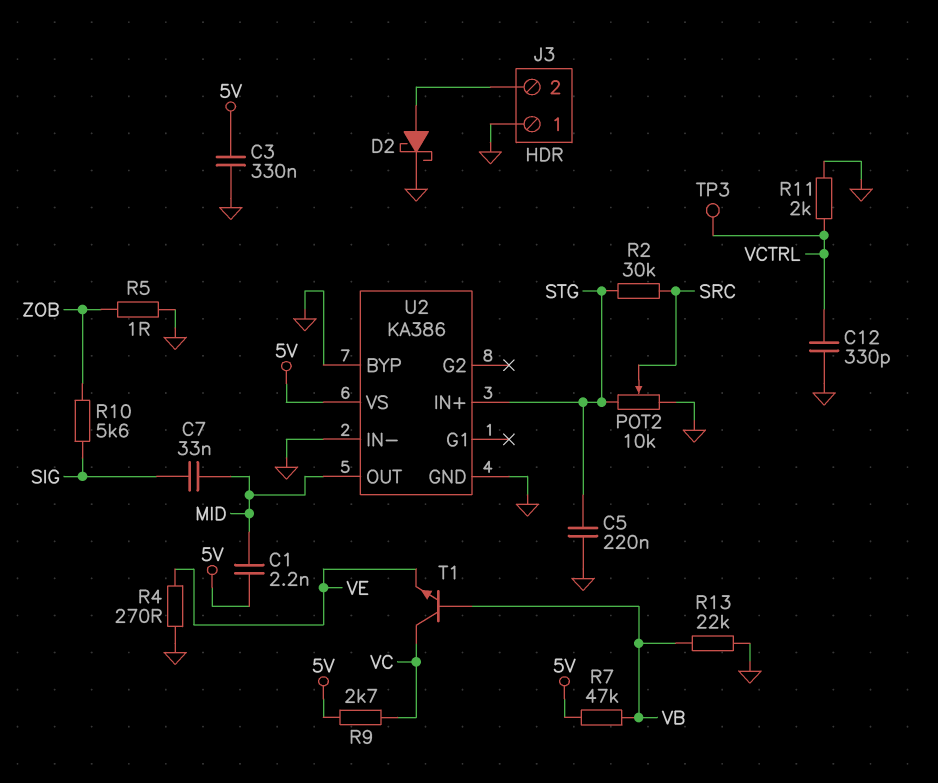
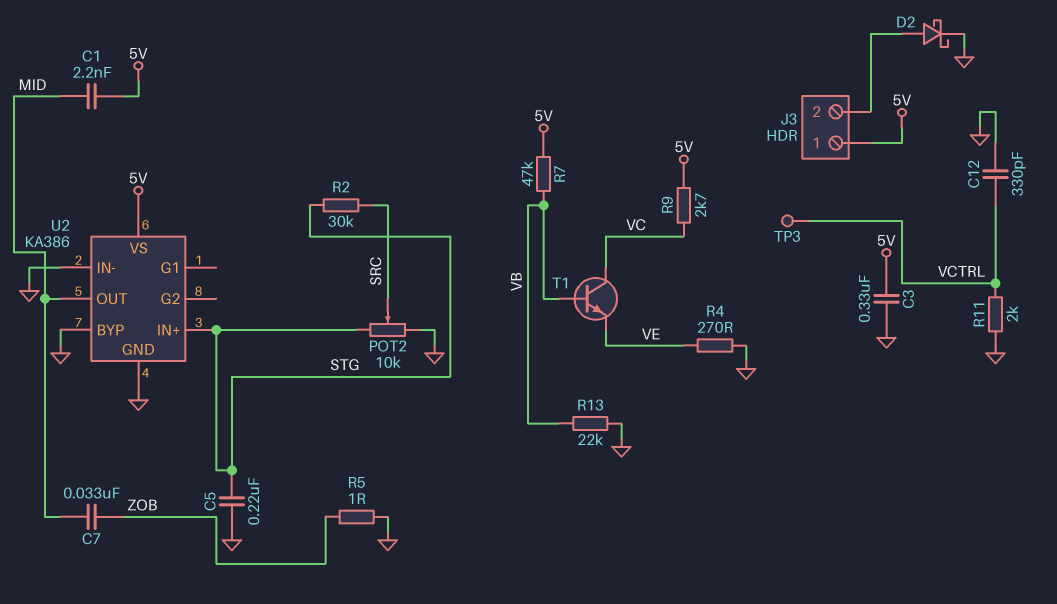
C7: 33nF (MID, SIG) -> 33nF (MID, ZOB)
J3 pin 1: GND -> 5V
R10: 5.6k (SIG, ZOB) -> none

